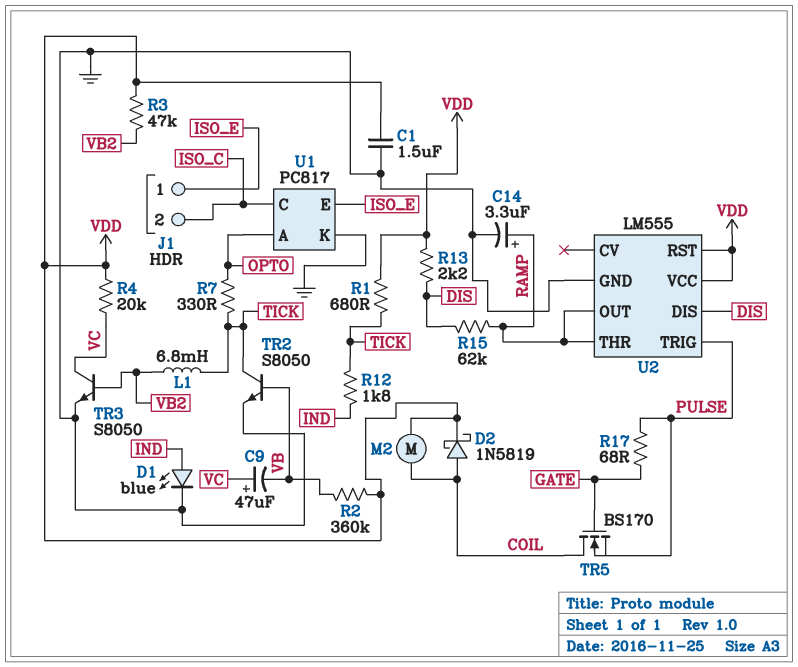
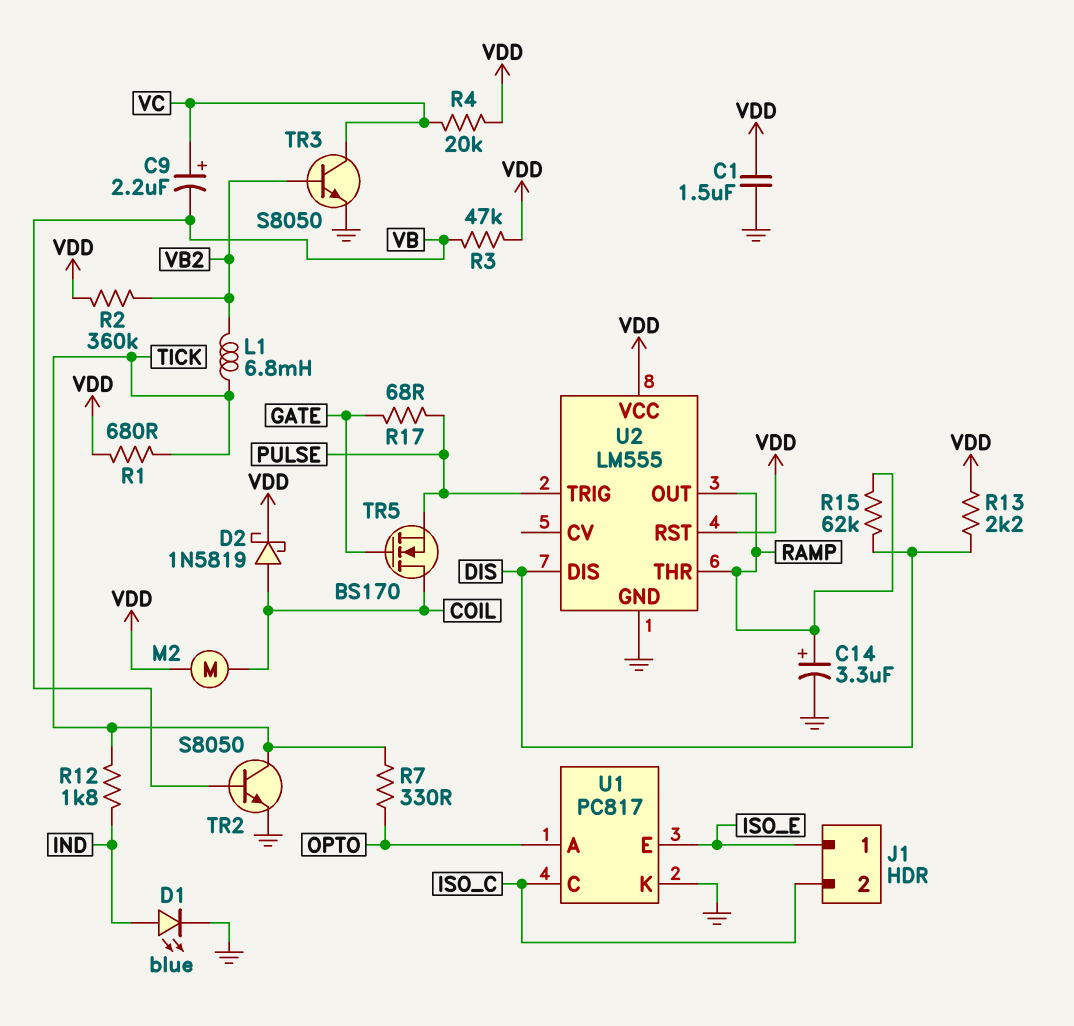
C9: 47uF (plus VC, minus VB) -> 2.2uF (plus VC, minus VB)
R2: 360k (VB, VDD) -> 360k (VB2, VDD)
R3: 47k (VB2, VDD) -> 47k (VB, VDD)

